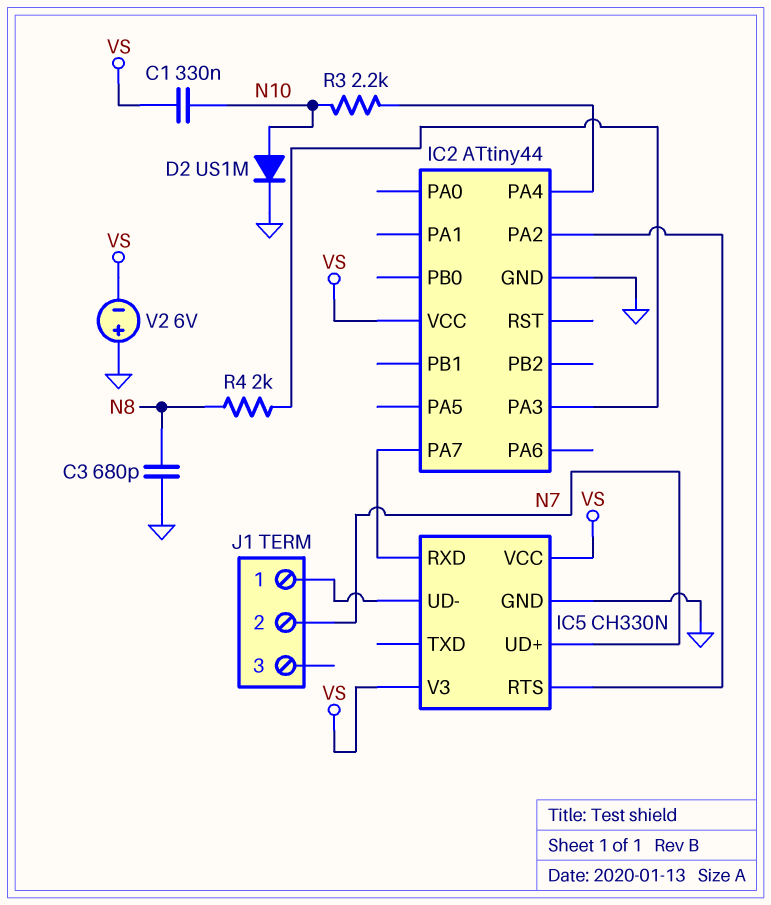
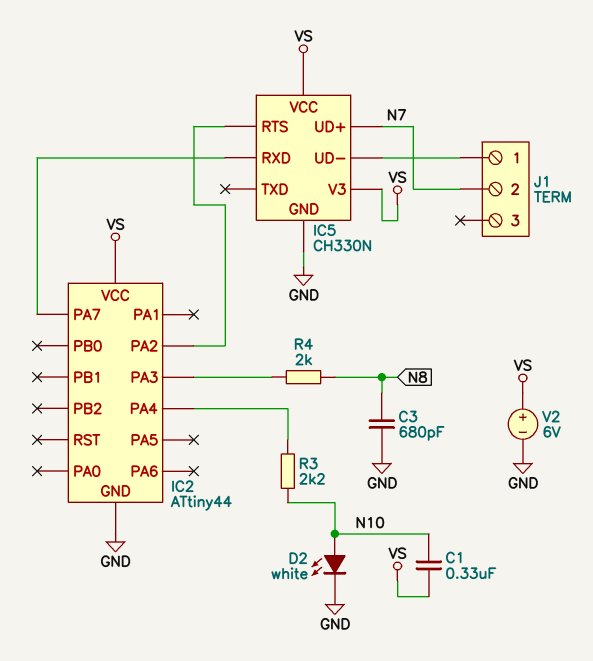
D2: diode US1M (A N10, K GND) -> LED white (A N10, K GND)
V2: 6V (plus GND, minus VS) -> 6V (plus VS, minus GND)

